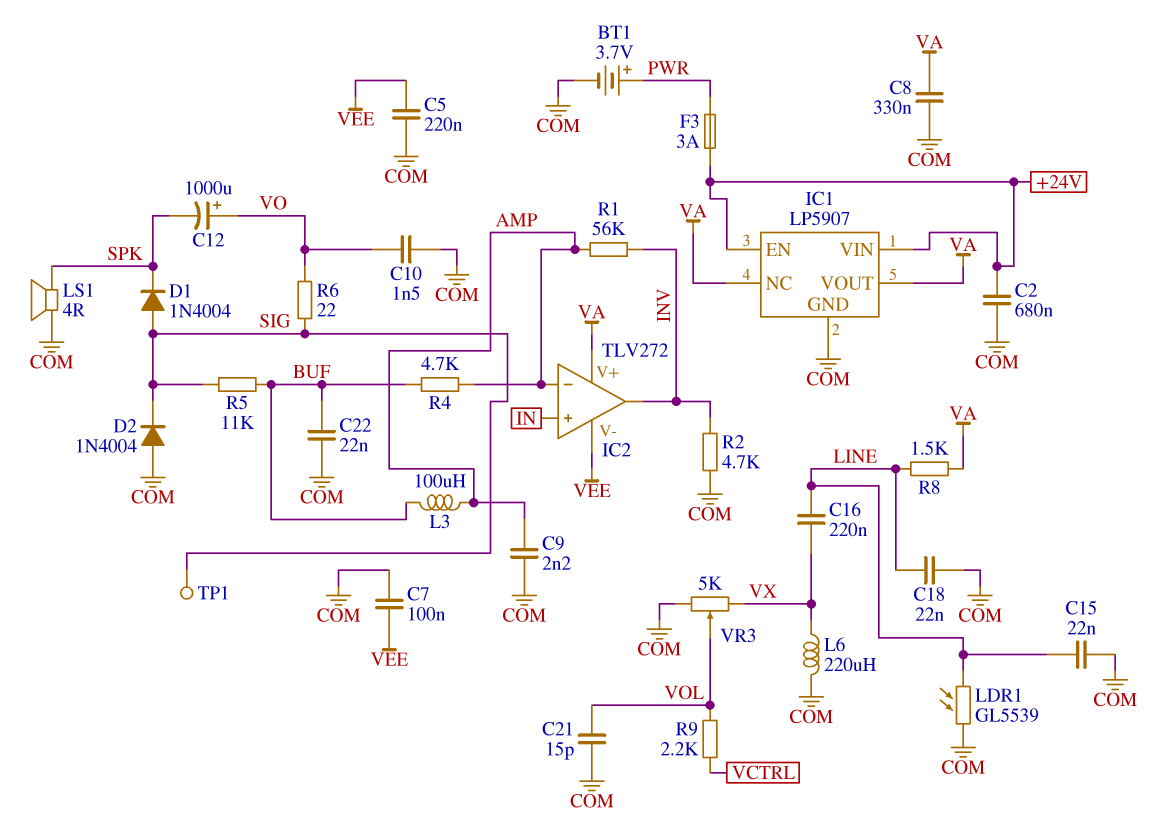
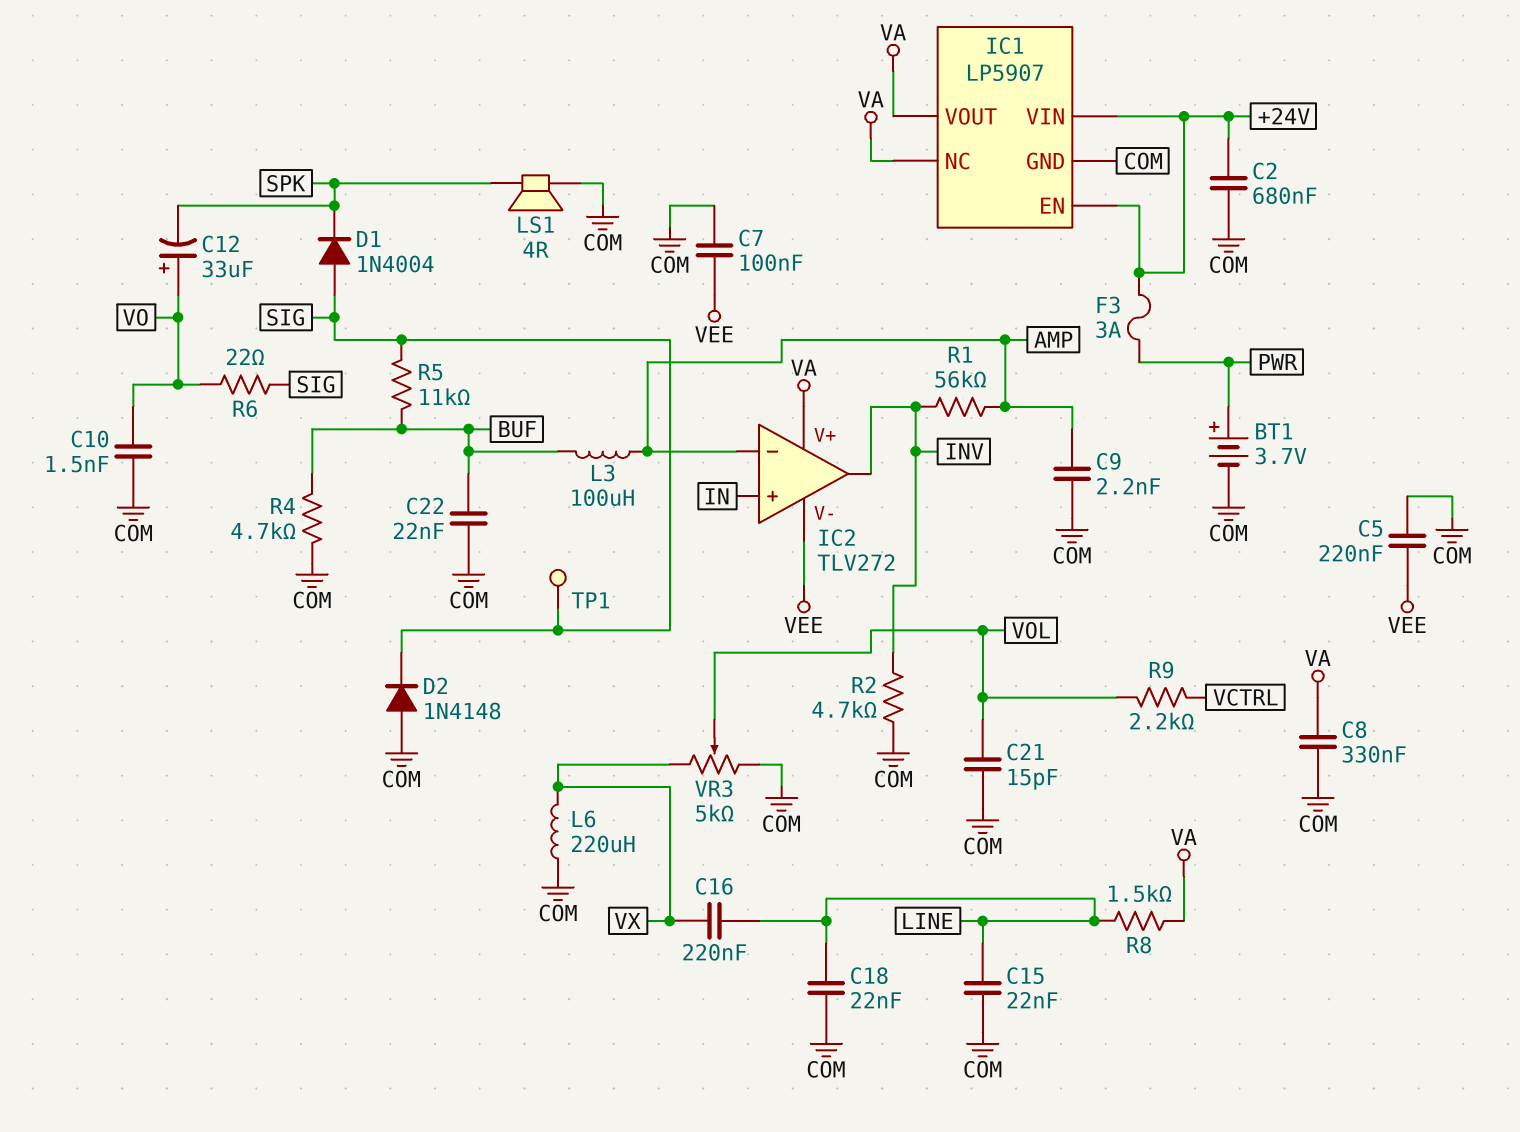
C12: 1000uF (plus VO, minus SPK) -> 33uF (plus VO, minus SPK)
D2: diode 1N4004 (A COM, K SIG) -> diode 1N4148 (A COM, K SIG)
LDR1: GL5539 (COM, LINE) -> none
R4: 4.7k (AMP, BUF) -> 4.7k (BUF, COM)

